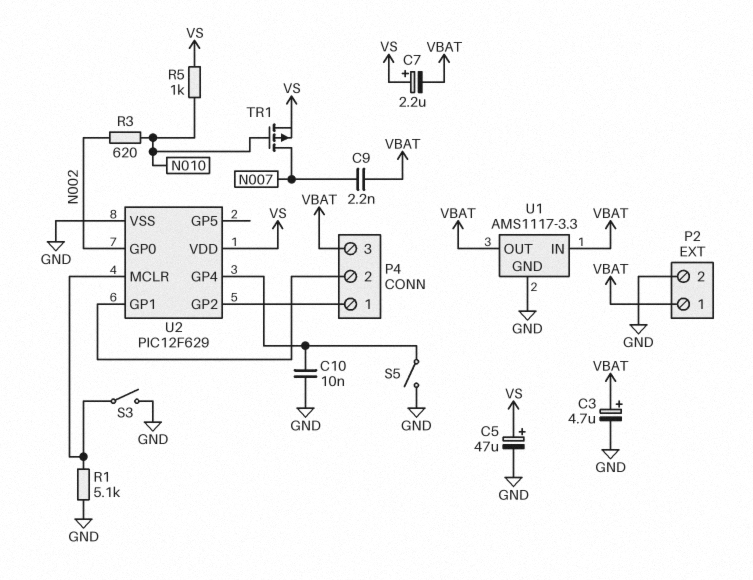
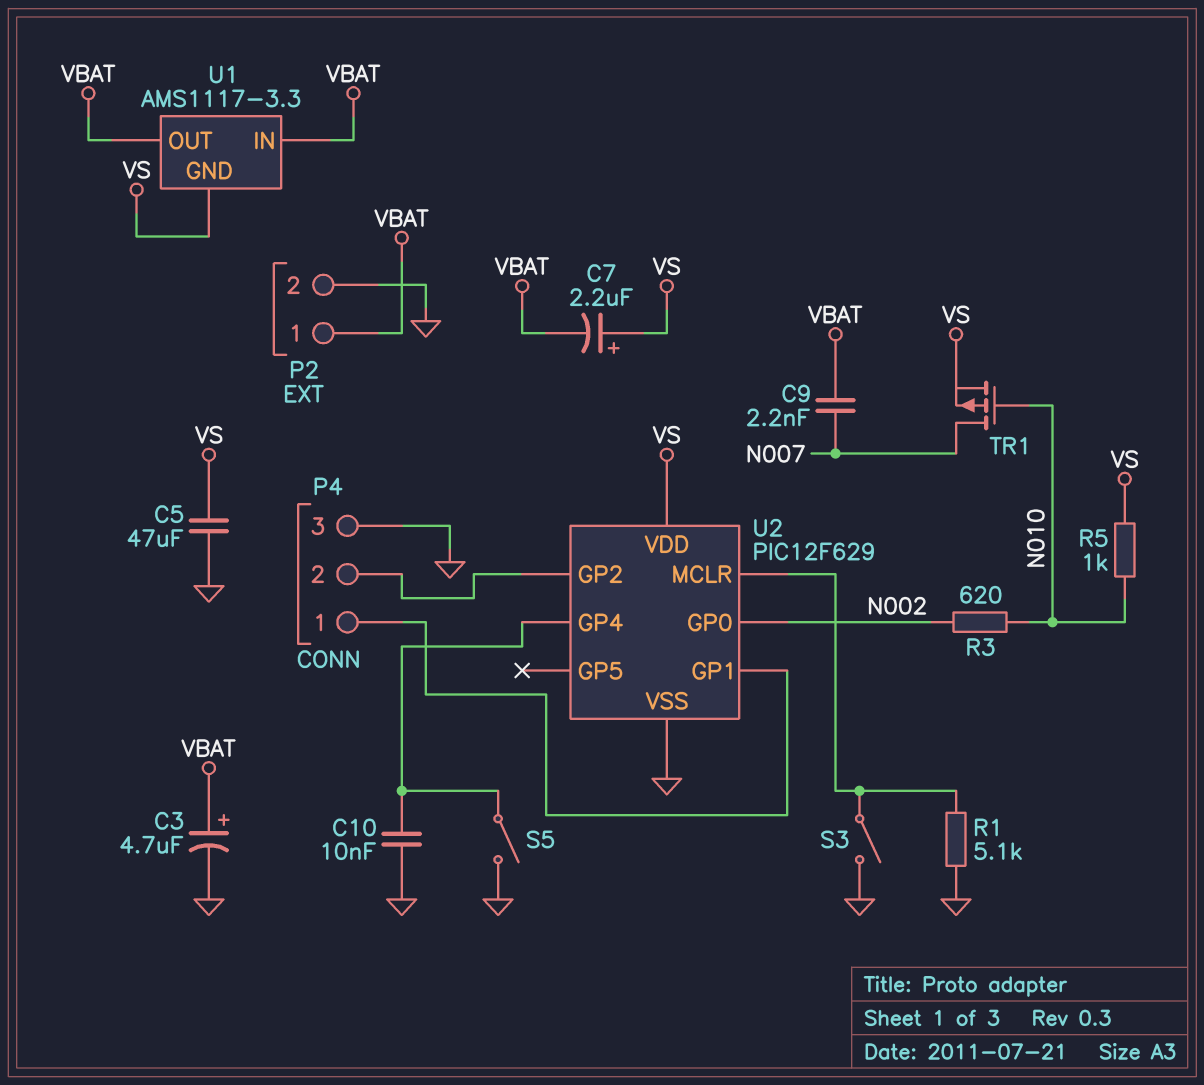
C5: 47uF (plus VS, minus GND) -> 47uF (GND, VS)
P4 pin 3: VBAT -> GND
U1 pin GND: GND -> VS
U2 pin GP1: P4/2 -> P4/1
U2 pin GP2: P4/1 -> P4/2

